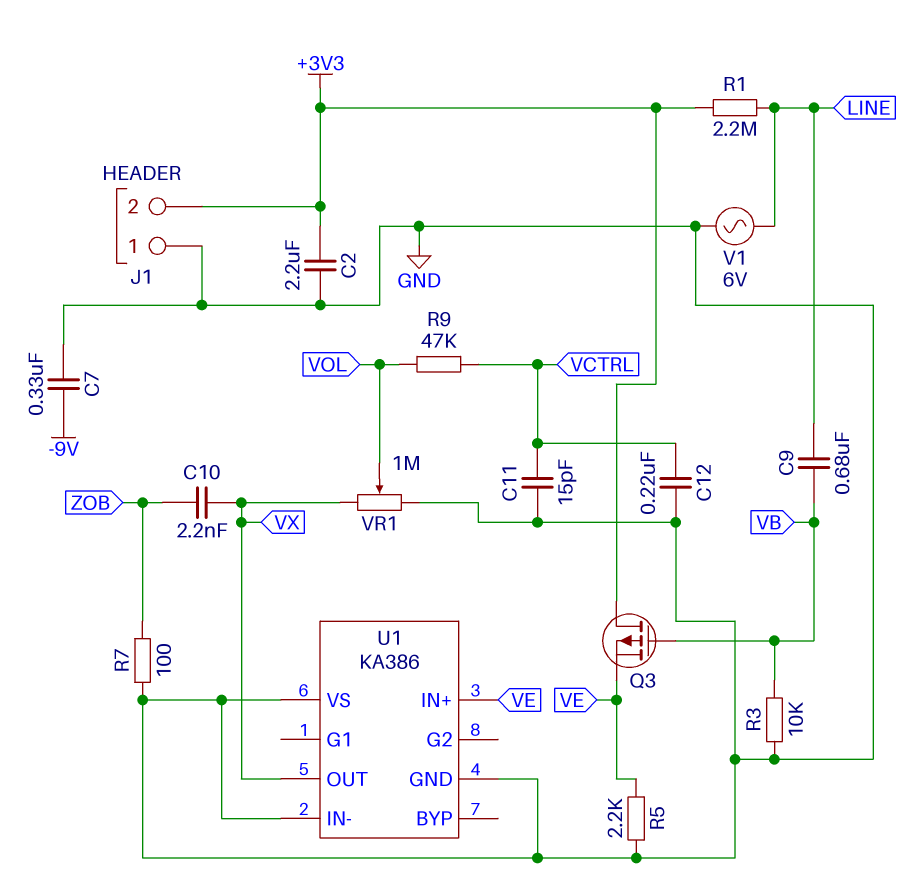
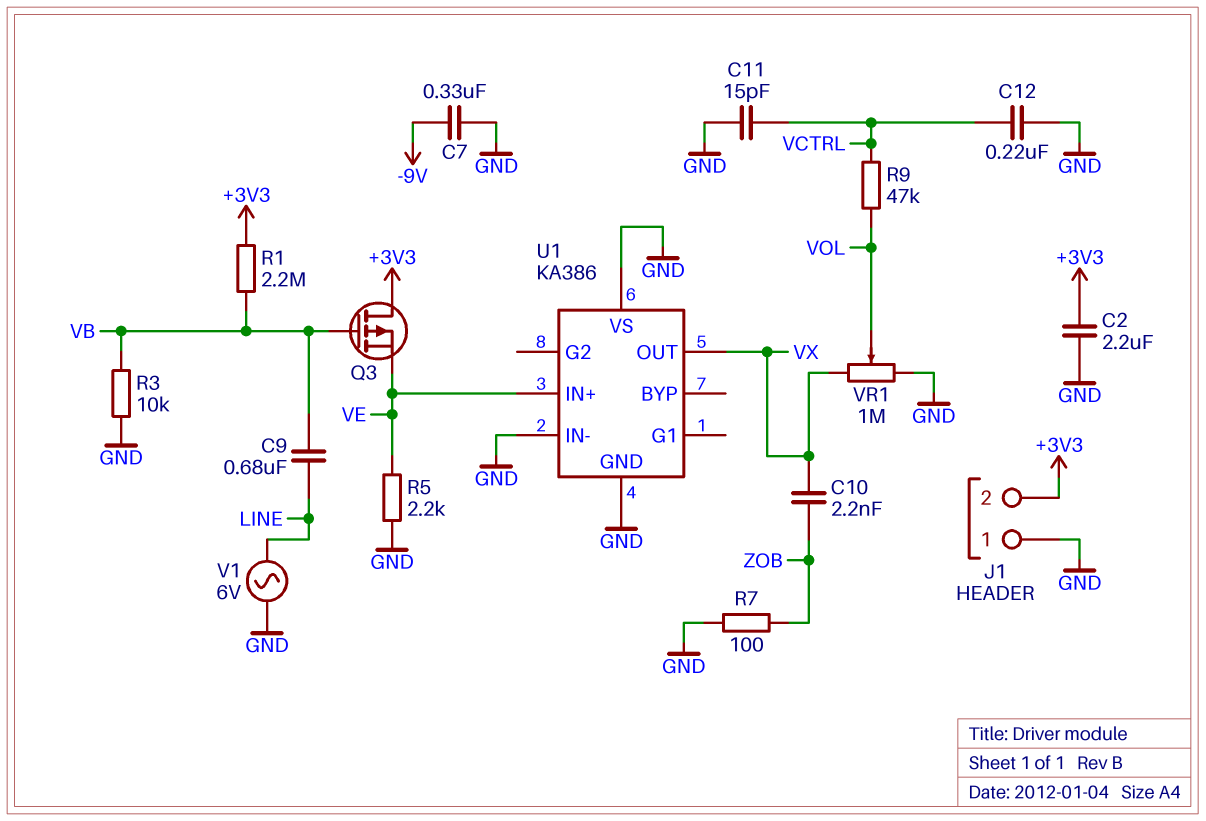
R1: 2.2M (+3V3, LINE) -> 2.2M (+3V3, VB)

